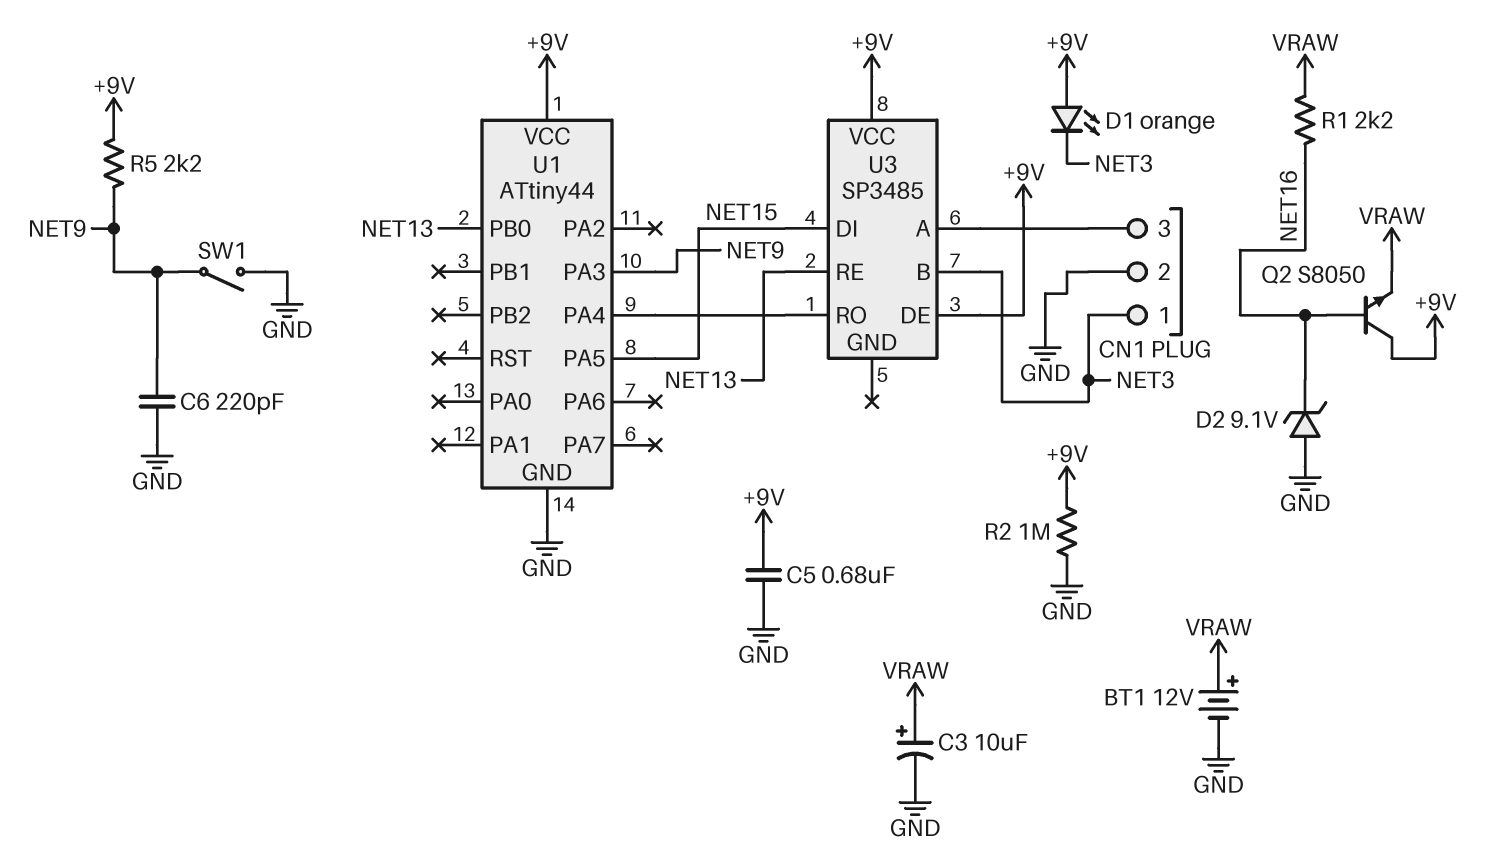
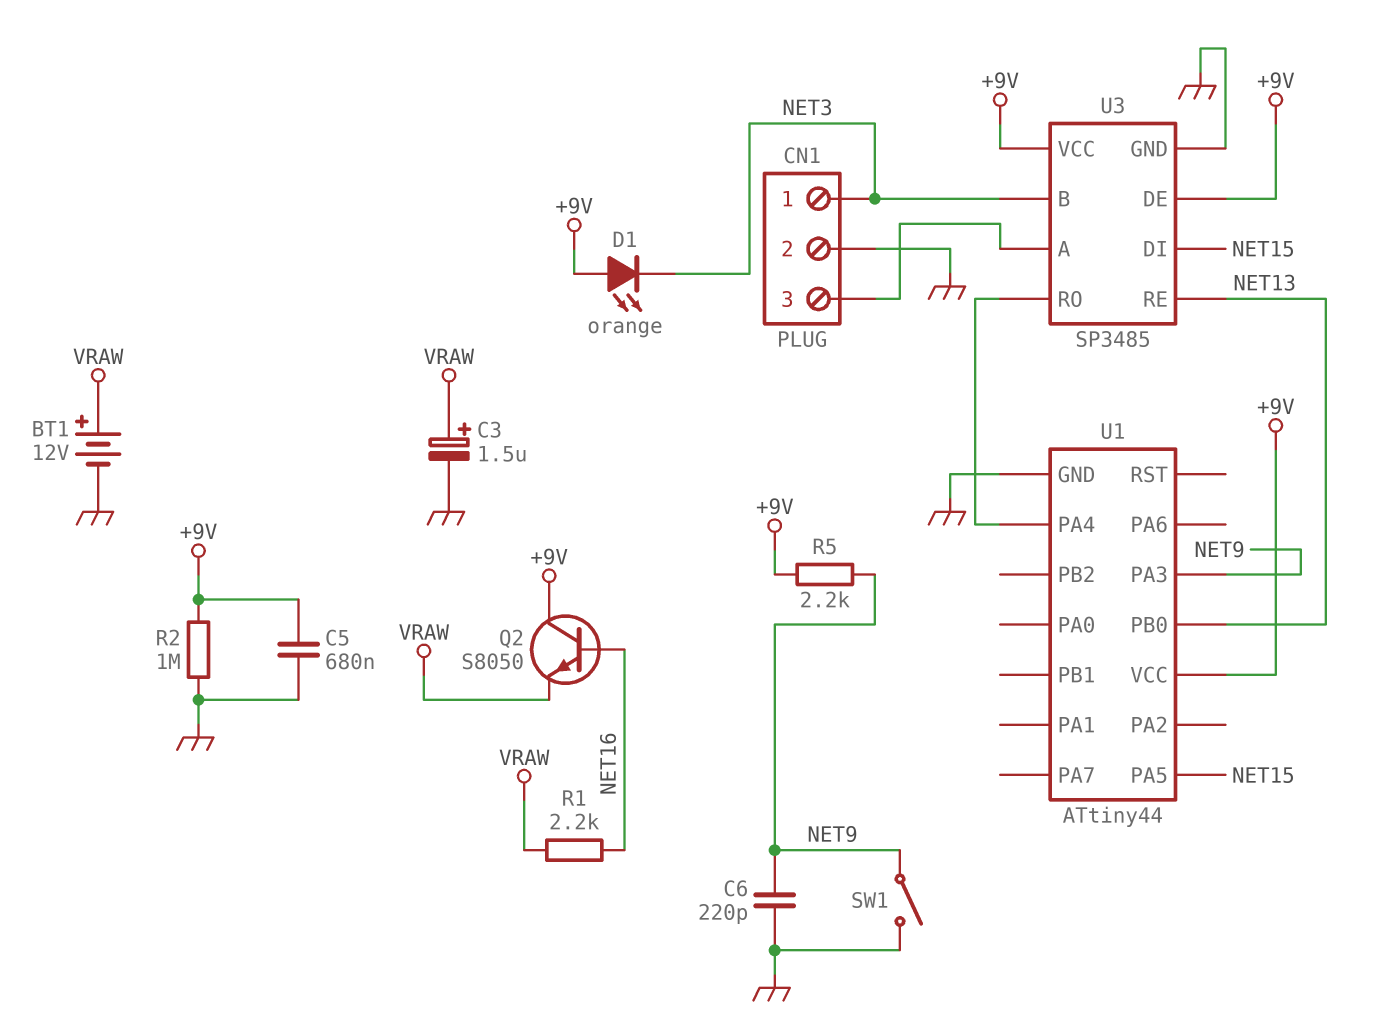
C3: 10uF (plus VRAW, minus GND) -> 1.5uF (plus VRAW, minus GND)
D2: zener 9.1V (A GND, K NET16) -> none
U3 pin GND: none -> GND

